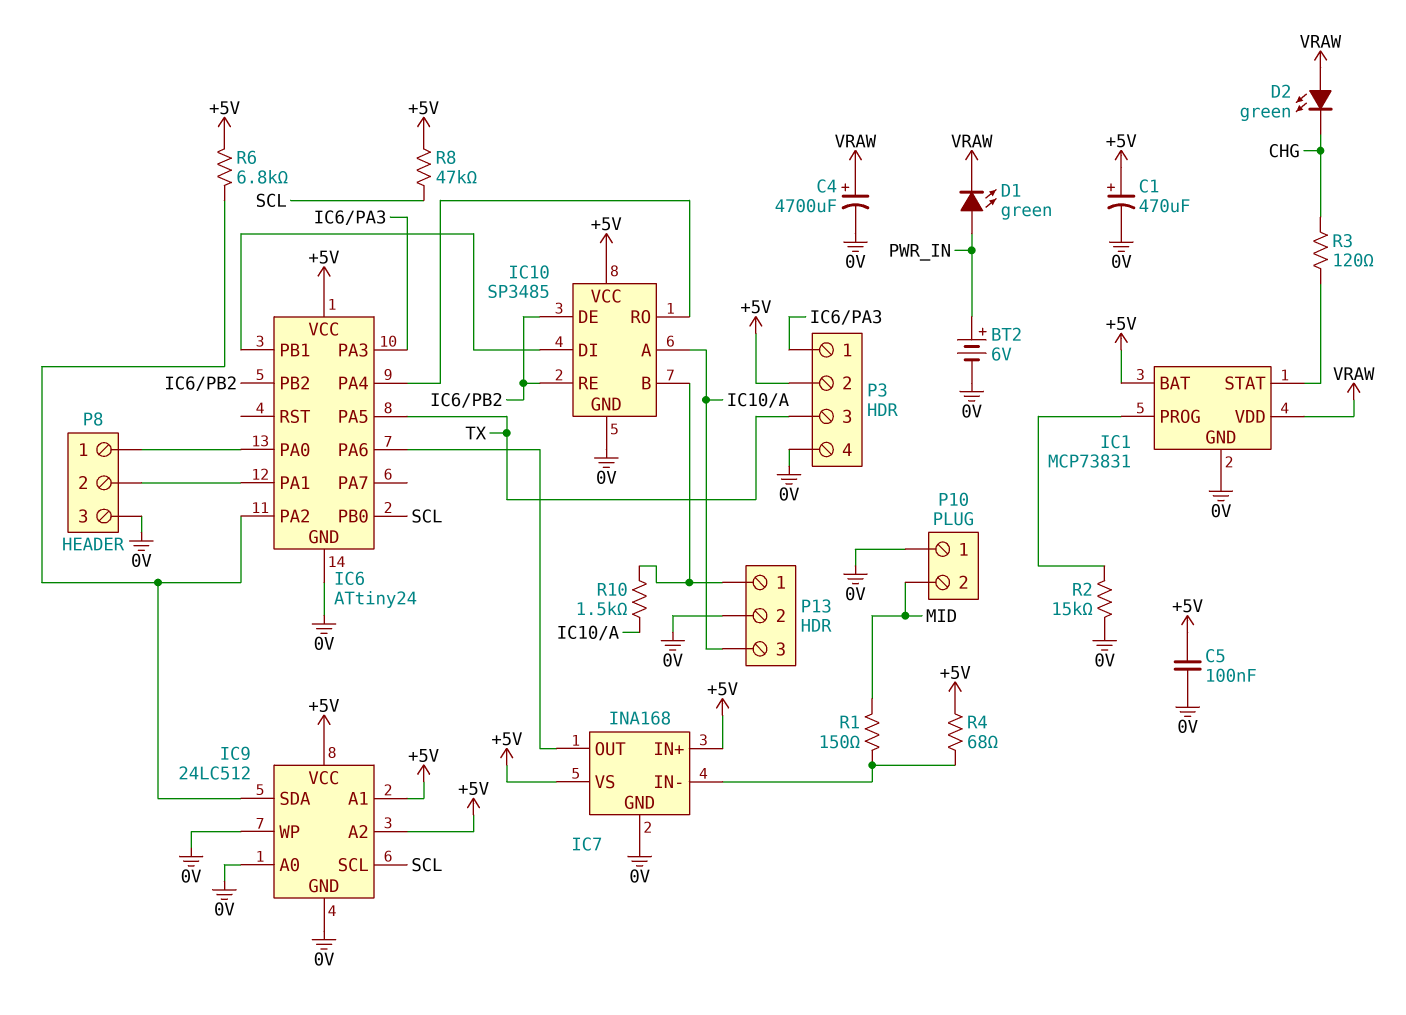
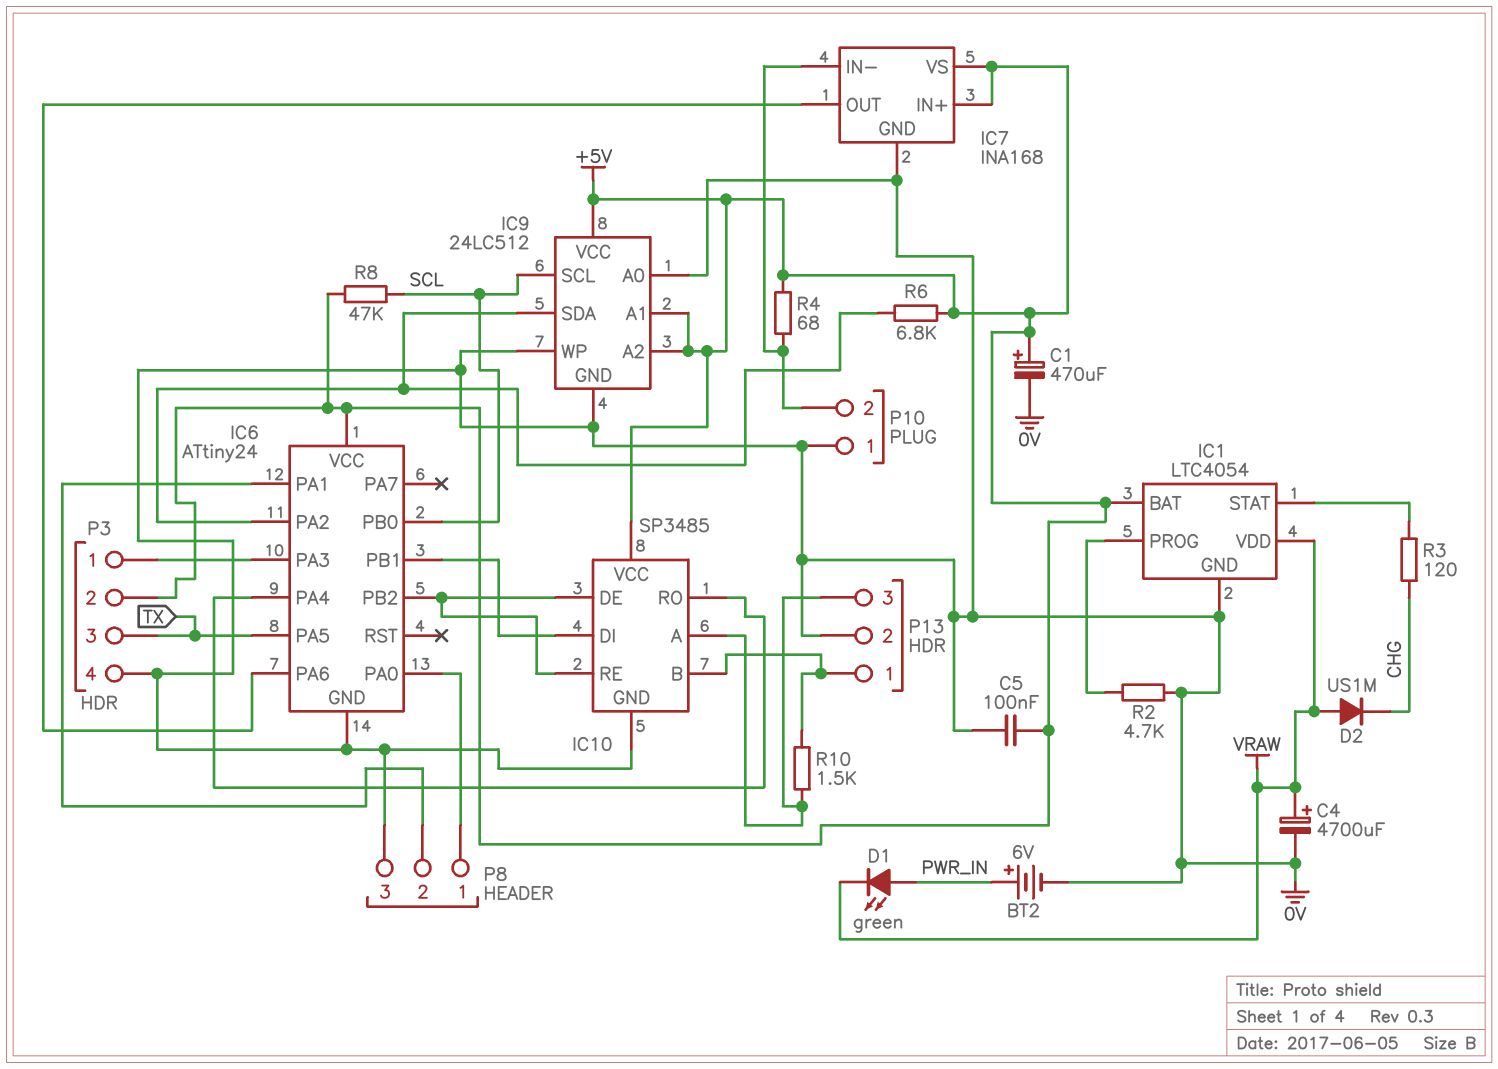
D2: LED green (A VRAW, K CHG) -> diode US1M (A VRAW, K CHG)
IC1: MCP73831 -> LTC4054
P10 pin 2: MID -> IC7/IN-
R1: 150 (IC7/IN-, MID) -> none
R2: 15k (0V, IC1/PROG) -> 4.7k (0V, IC1/PROG)

